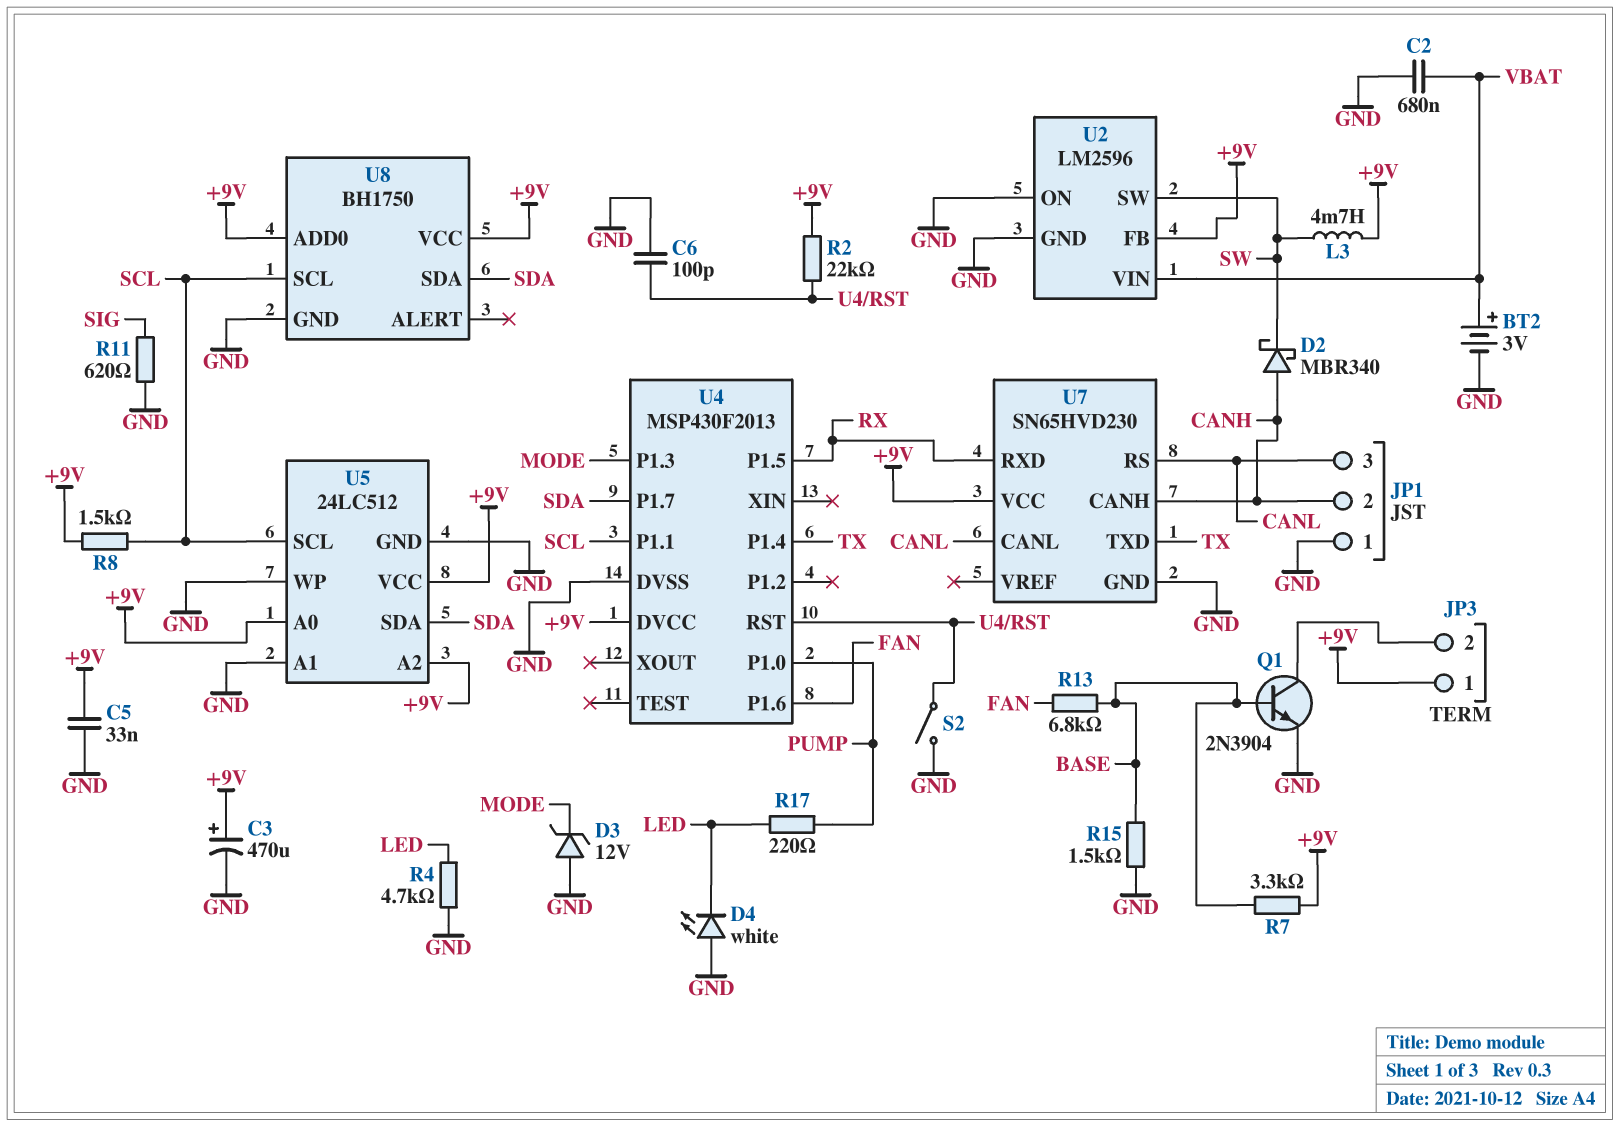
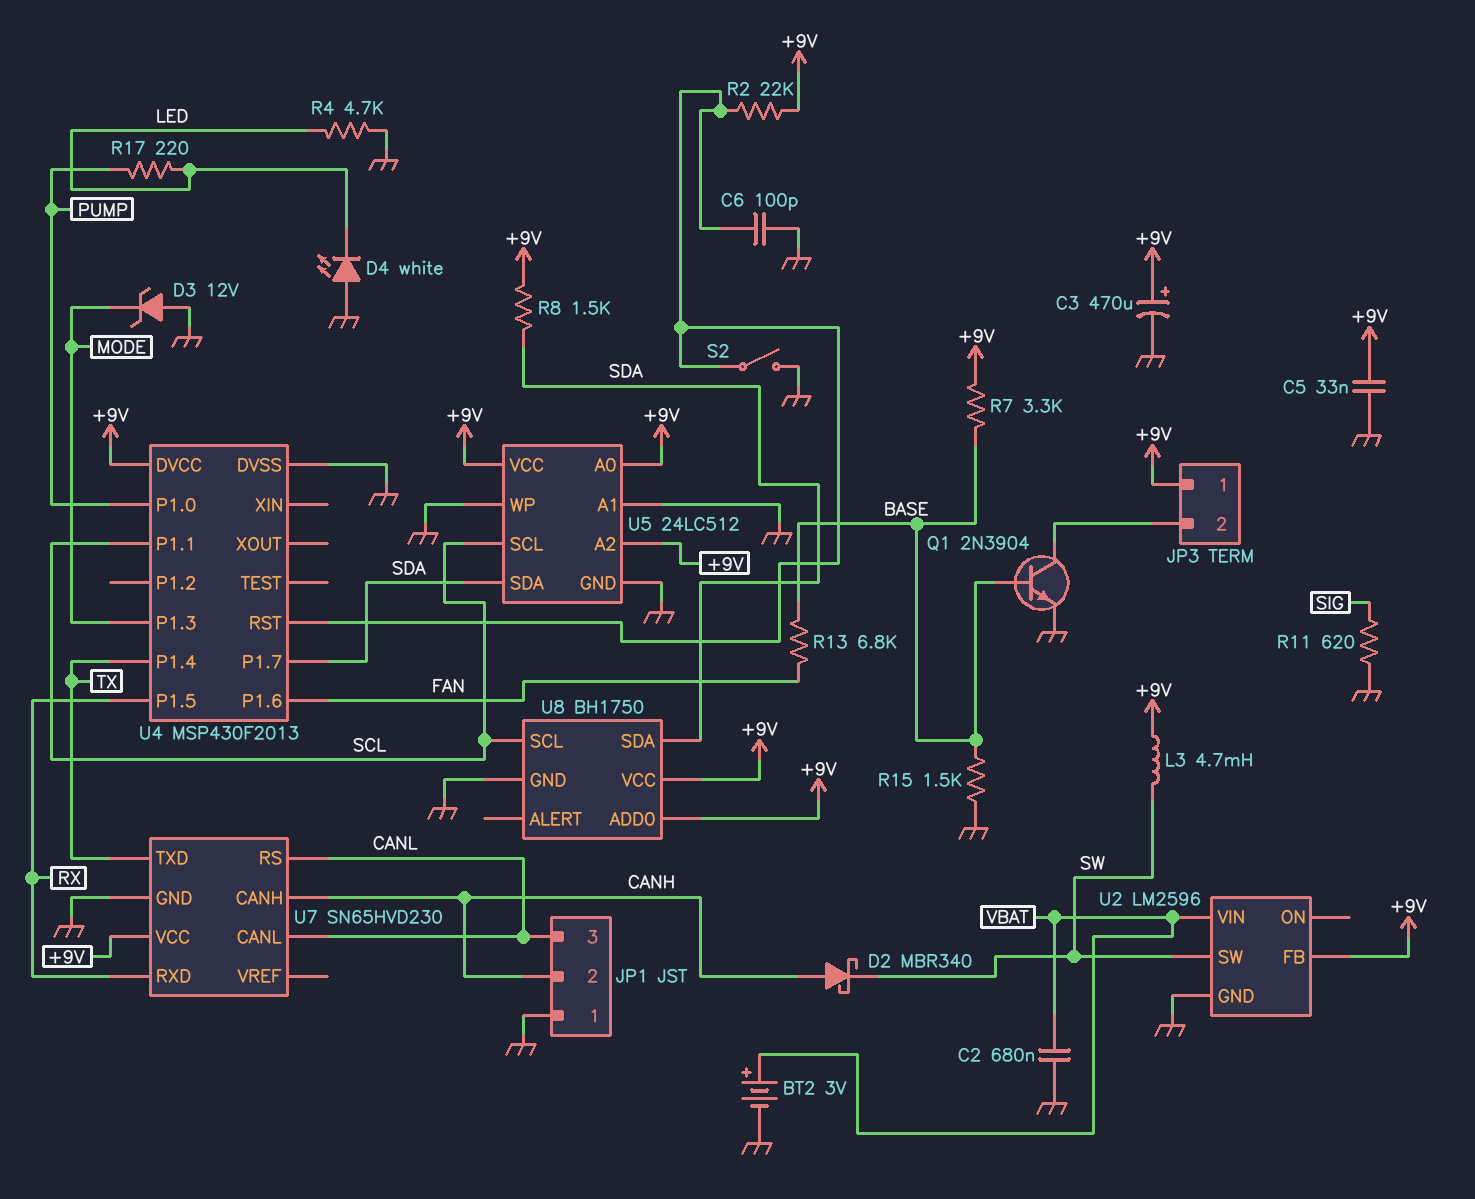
R8: 1.5k (+9V, SCL) -> 1.5k (+9V, SDA)
U2 pin ON: GND -> none

